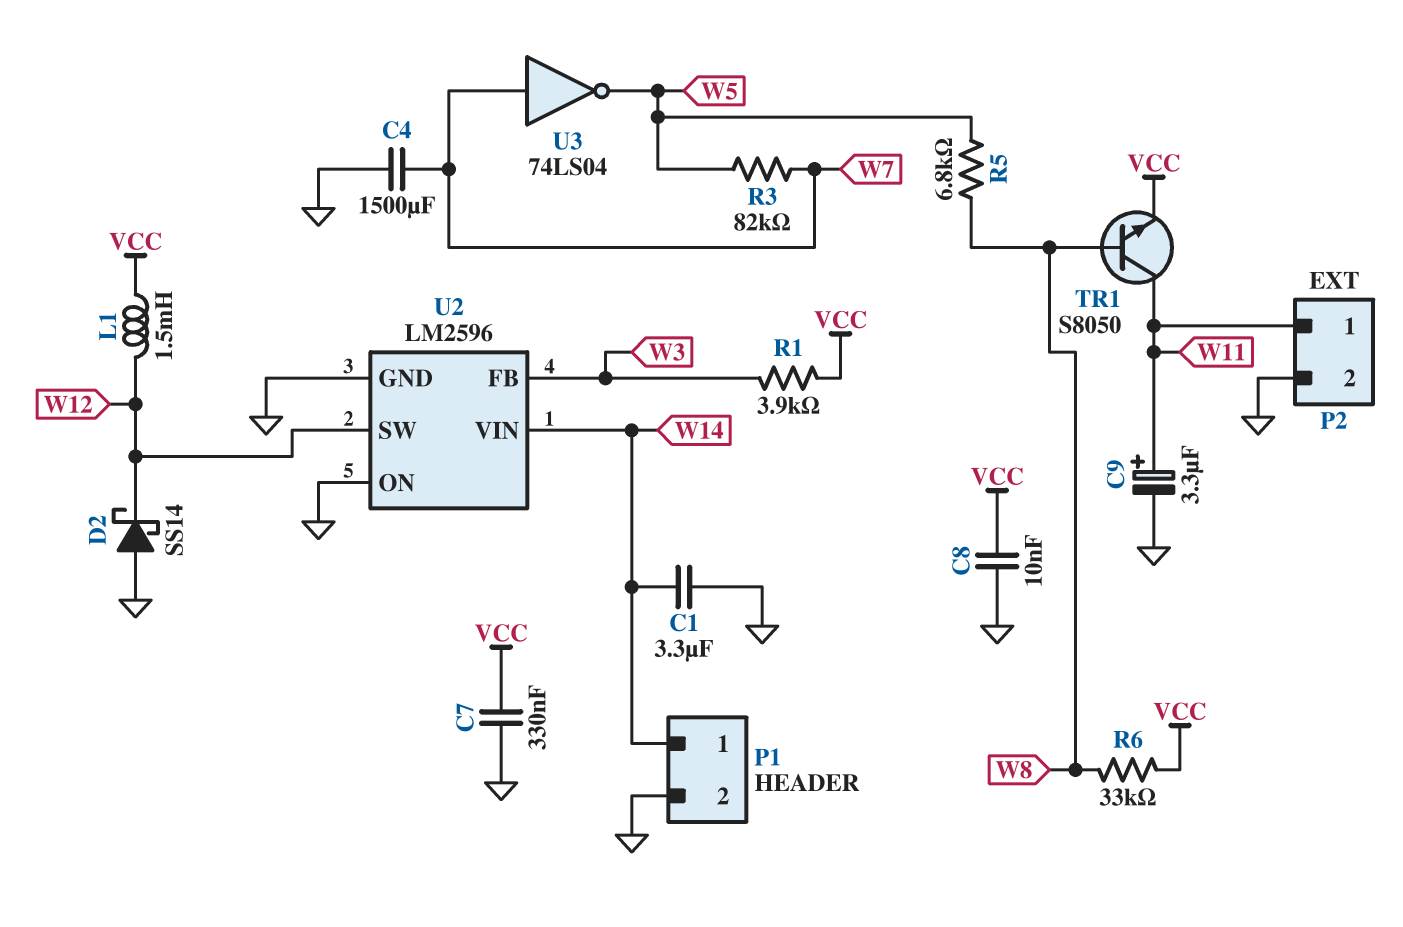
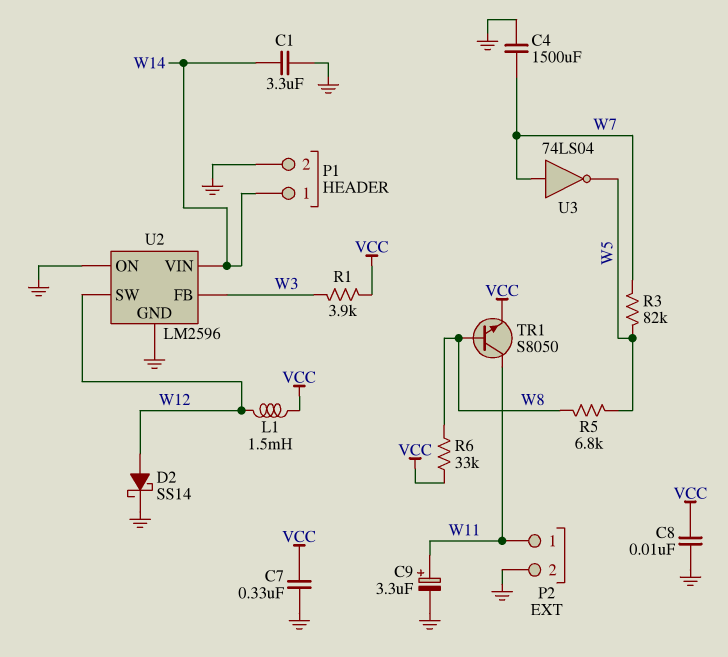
D2: schottky SS14 (A GND, K W12) -> schottky SS14 (A W12, K GND)

